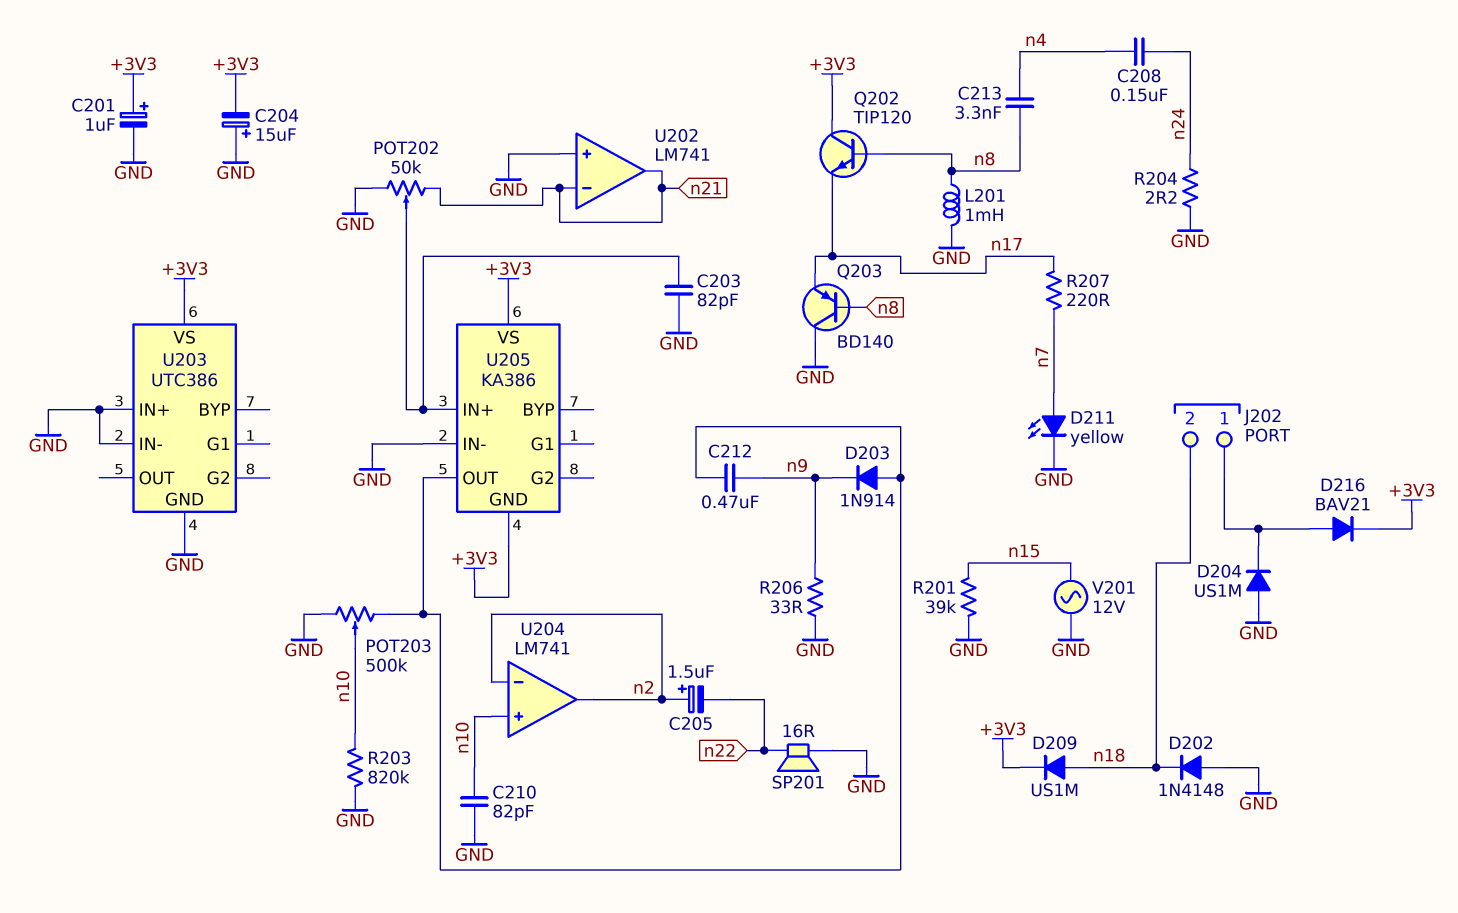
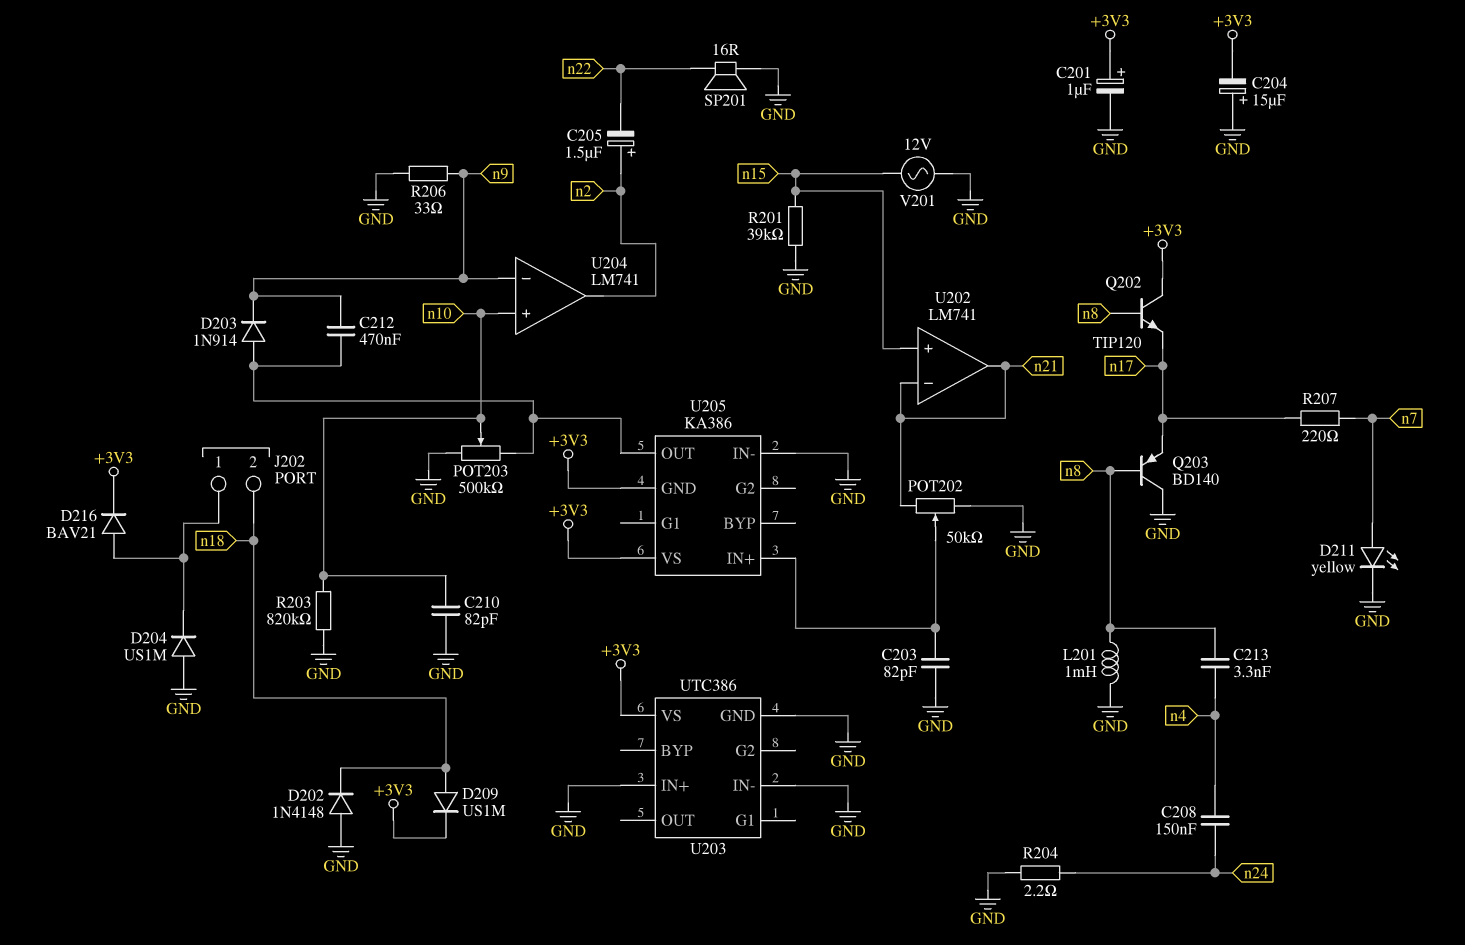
U202 pin in+: GND -> n15
U204 pin in-: n2 -> n9

